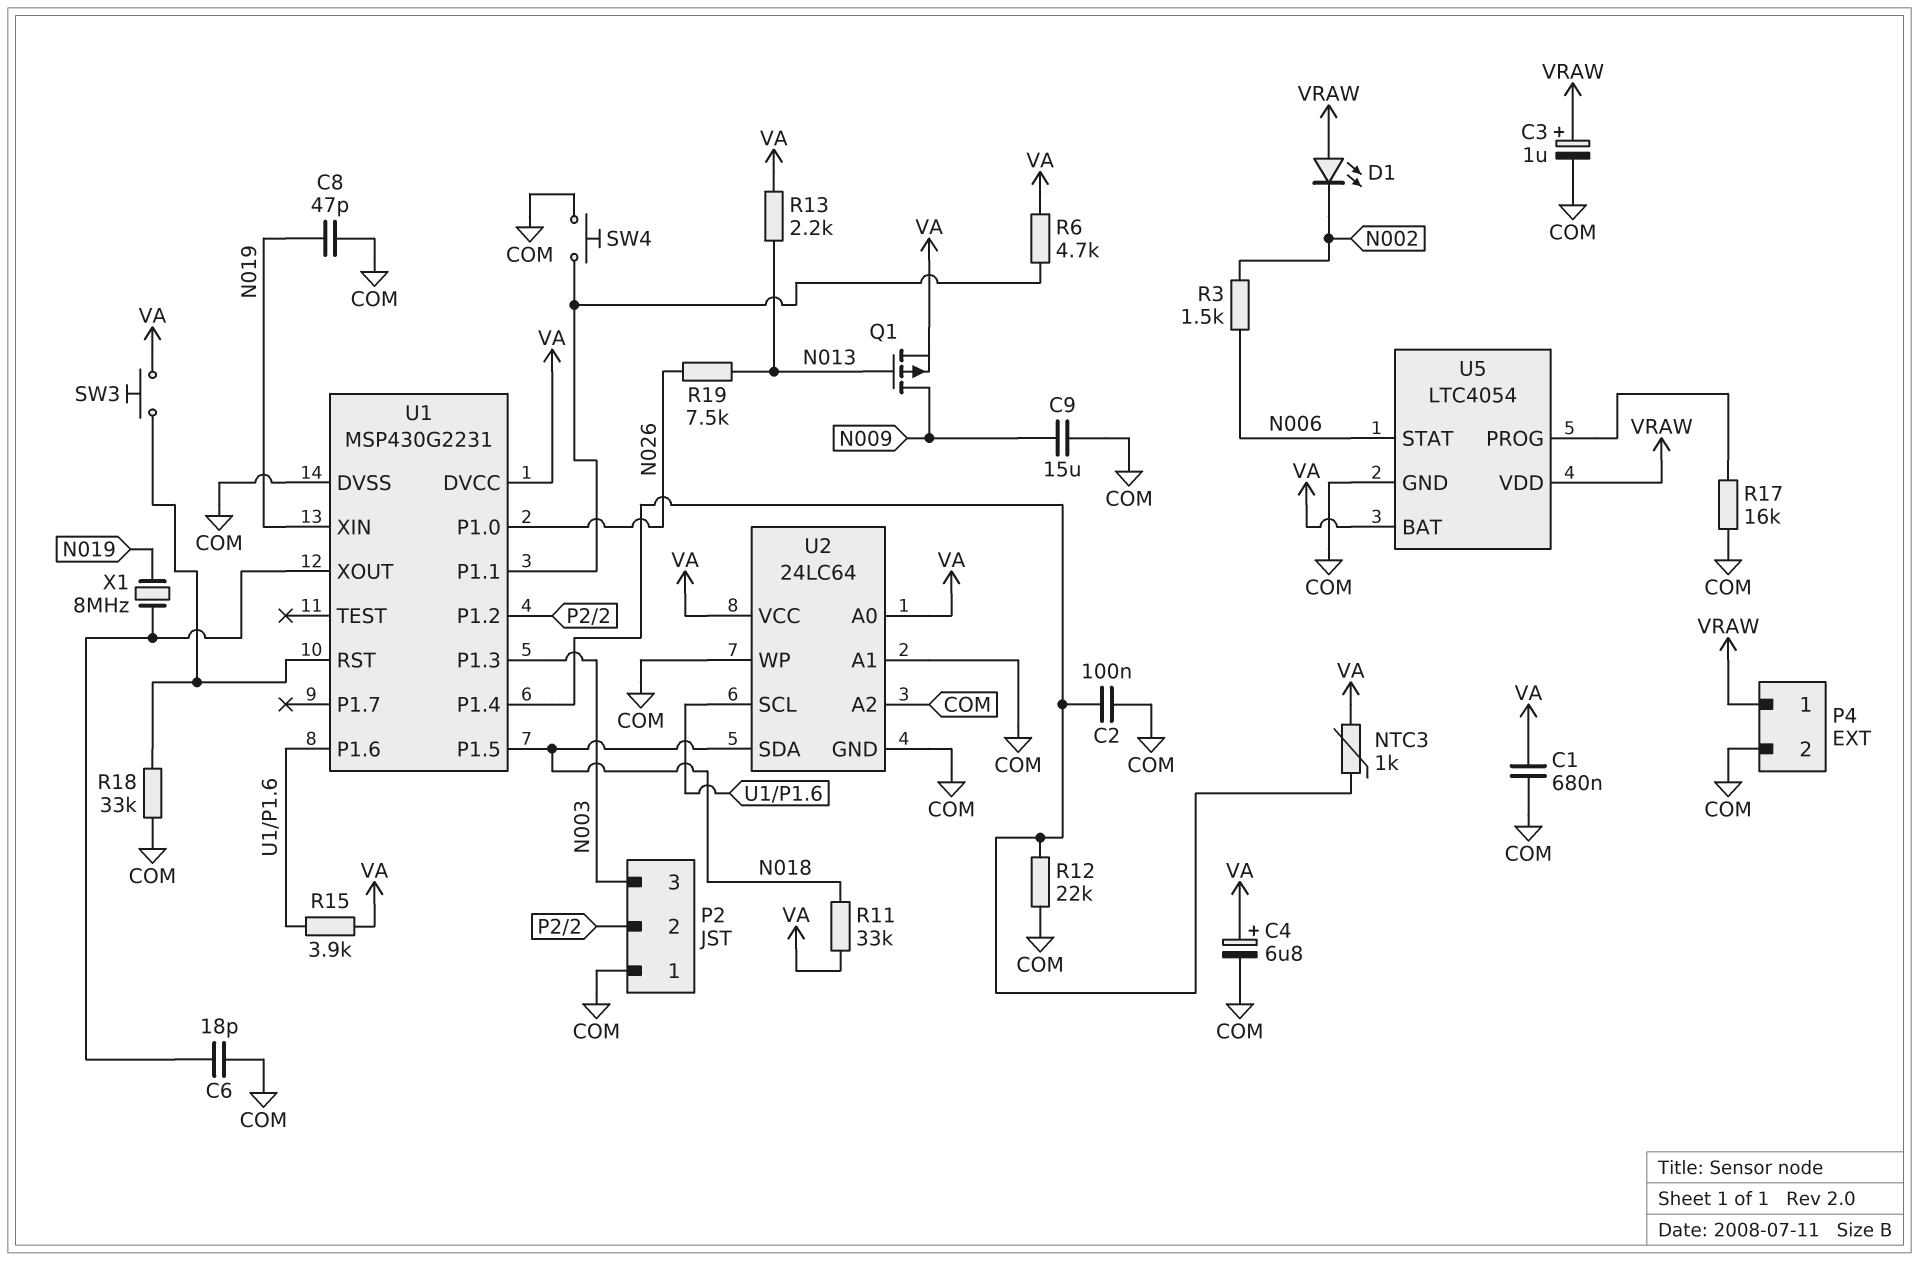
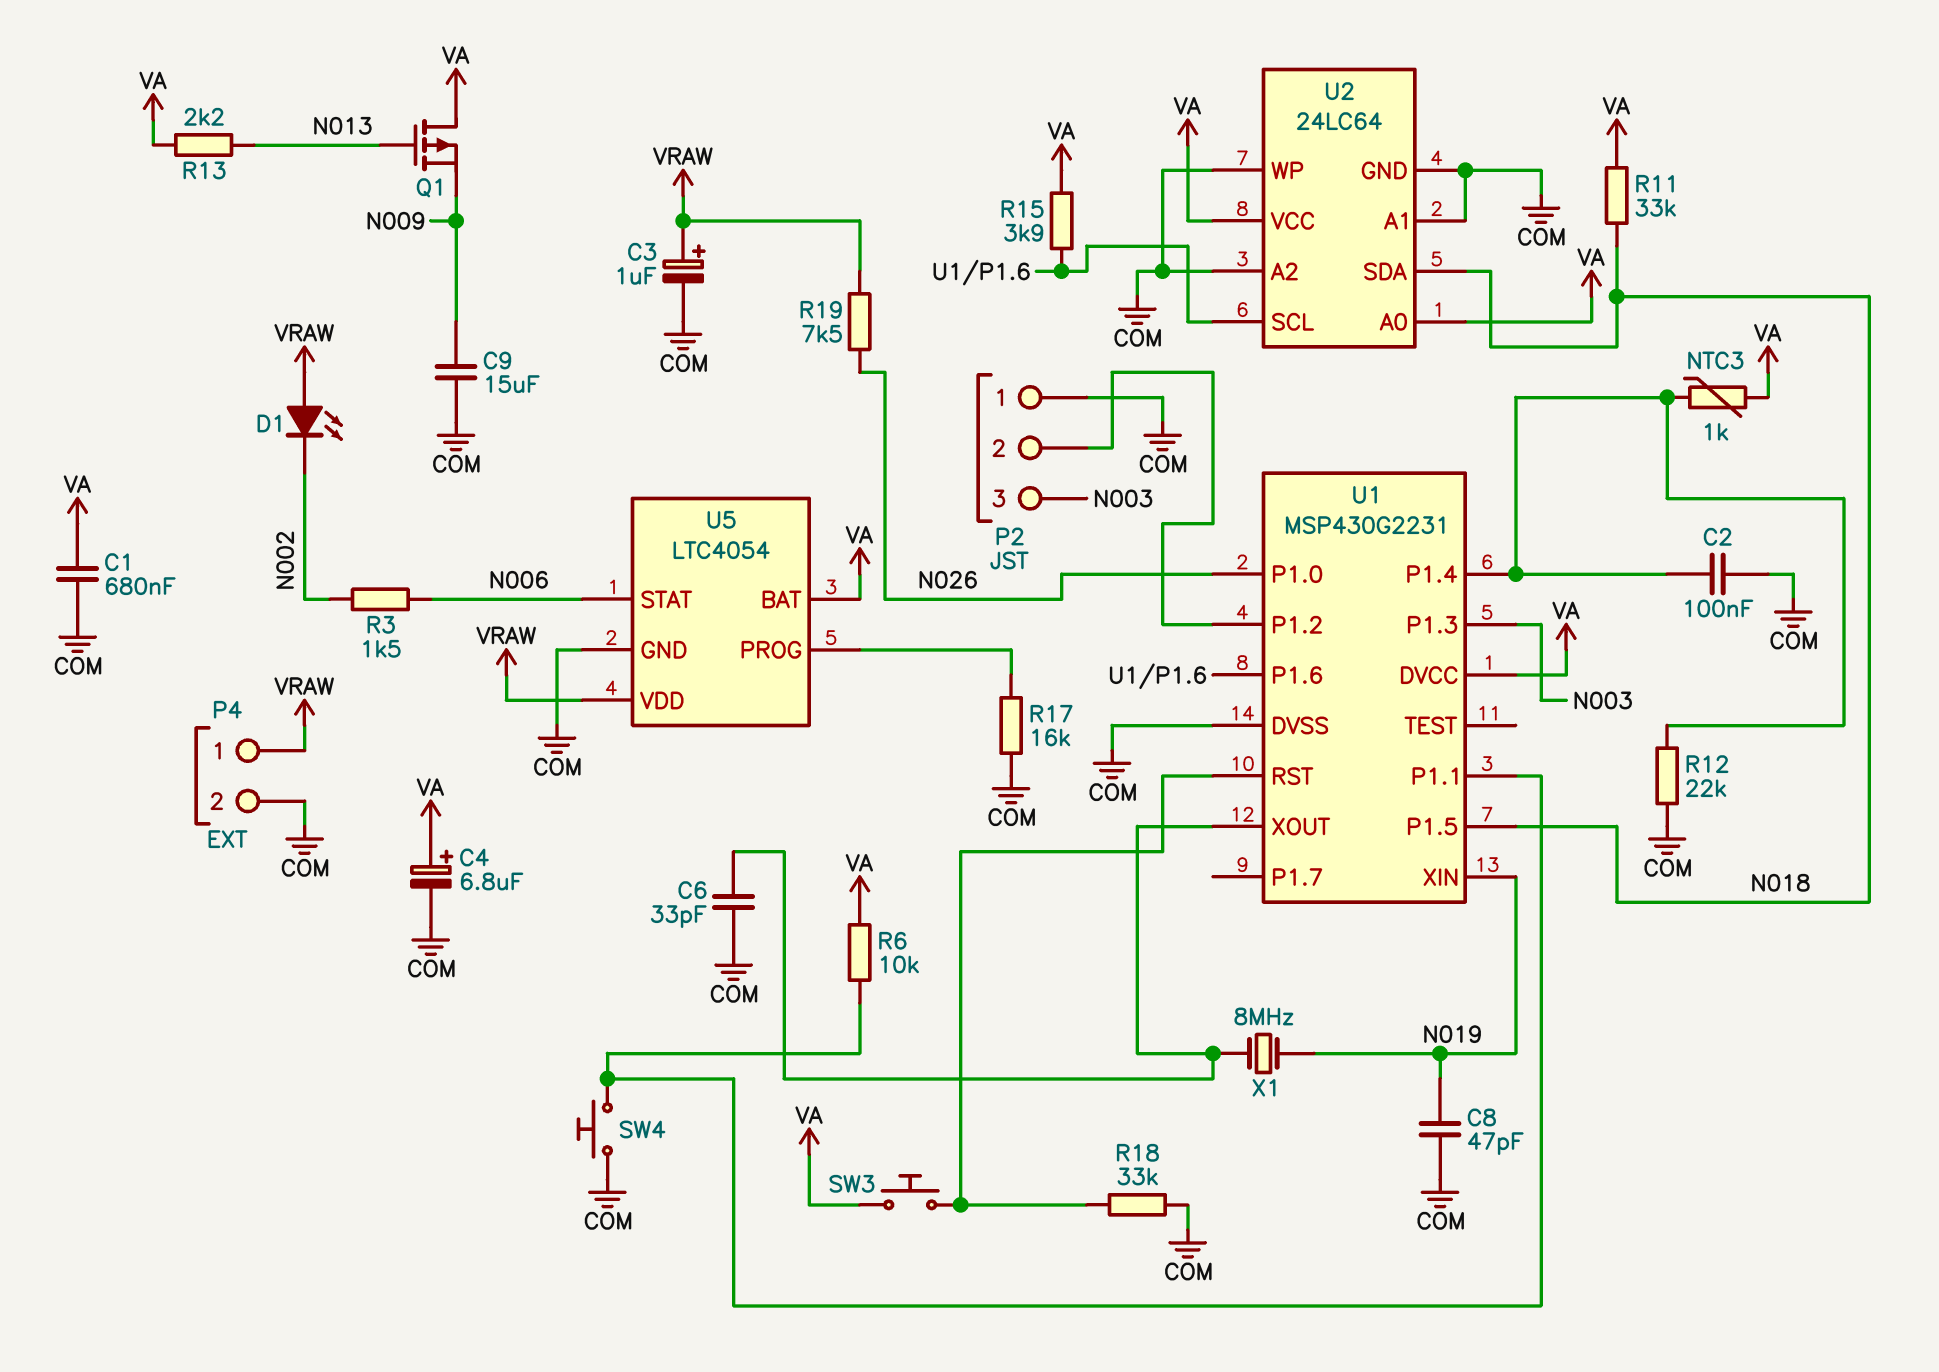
C6: 18pF (COM, U1/XOUT) -> 33pF (COM, U1/XOUT)
Q1: PMOS (G N013, D N009, S VA) -> PMOS (G N013, D VA, S N009)
R6: 4.7k (U1/P1.1, VA) -> 10k (U1/P1.1, VA)
R19: 7.5k (N013, N026) -> 7.5k (N026, VRAW)

